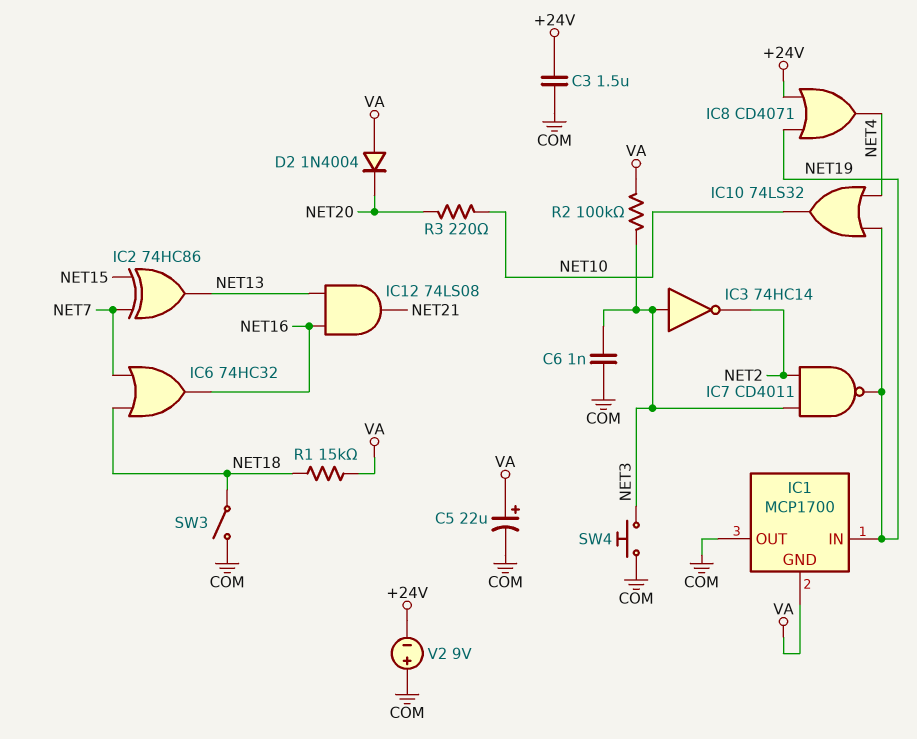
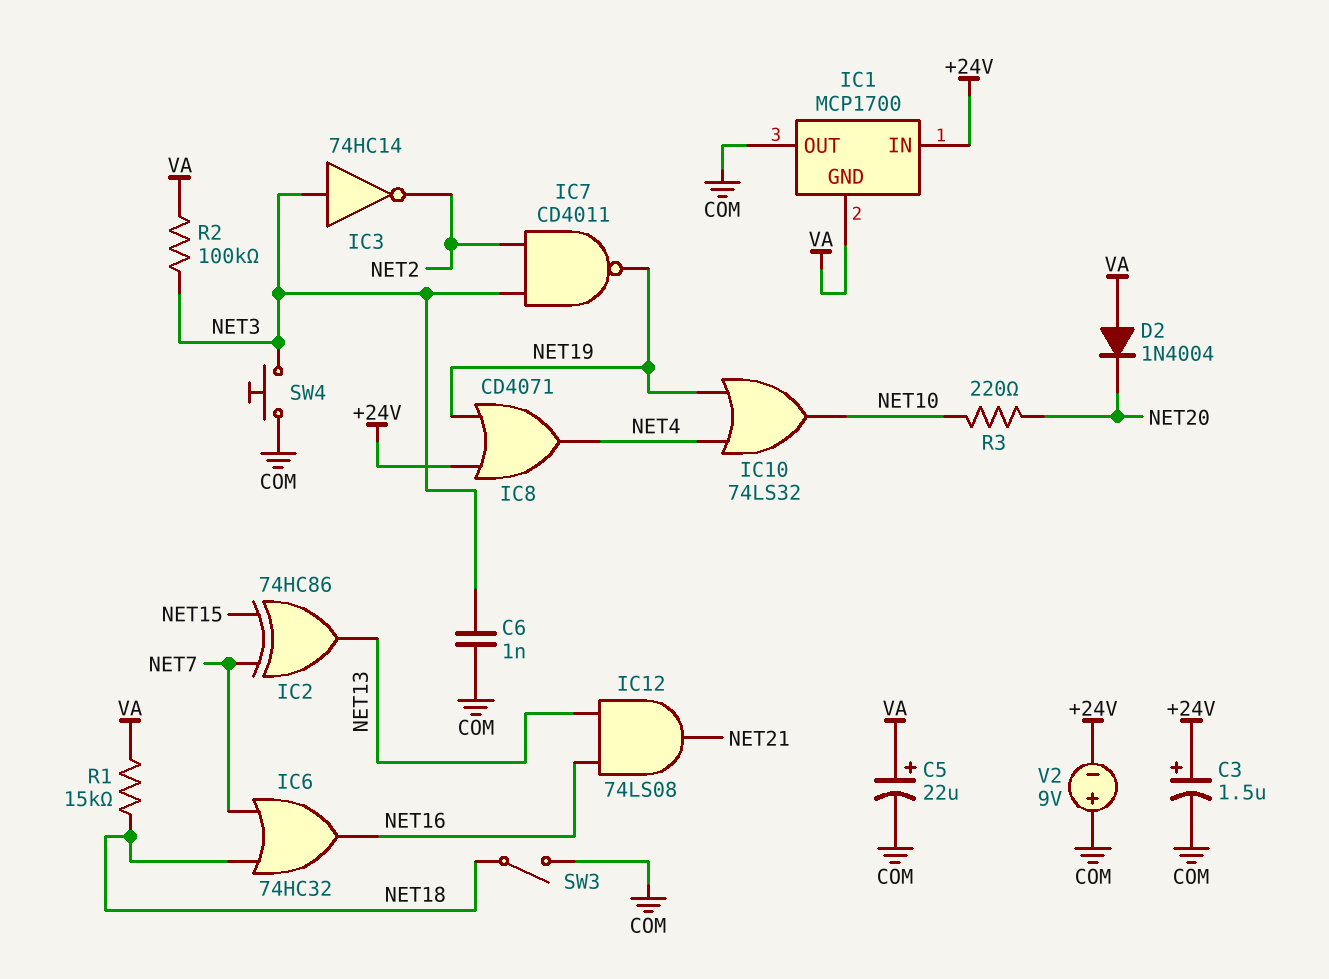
C3: 1.5uF (+24V, COM) -> 1.5uF (plus +24V, minus COM)
IC1 pin IN: NET19 -> +24V

